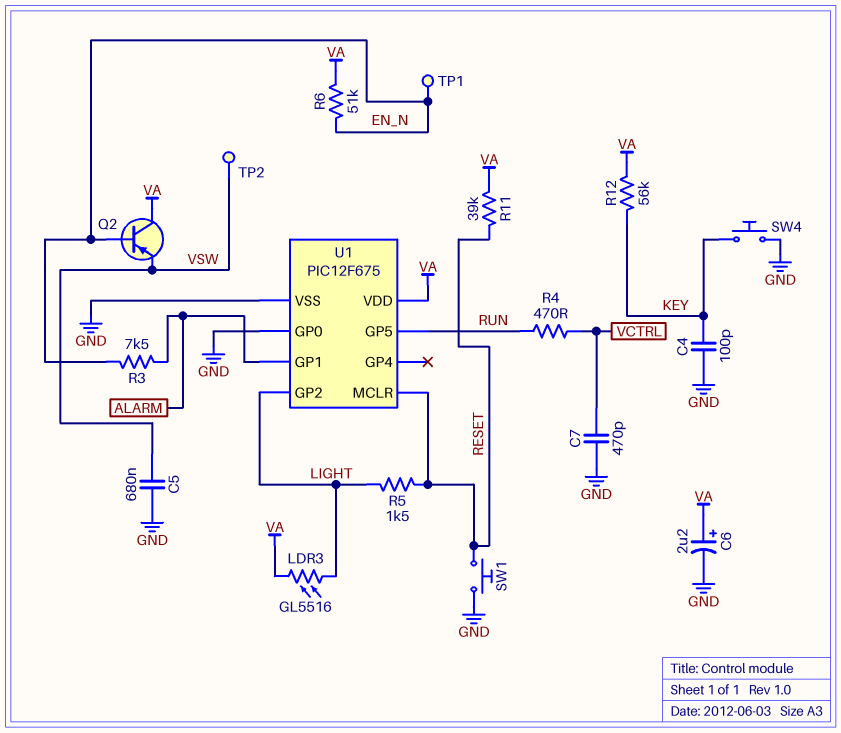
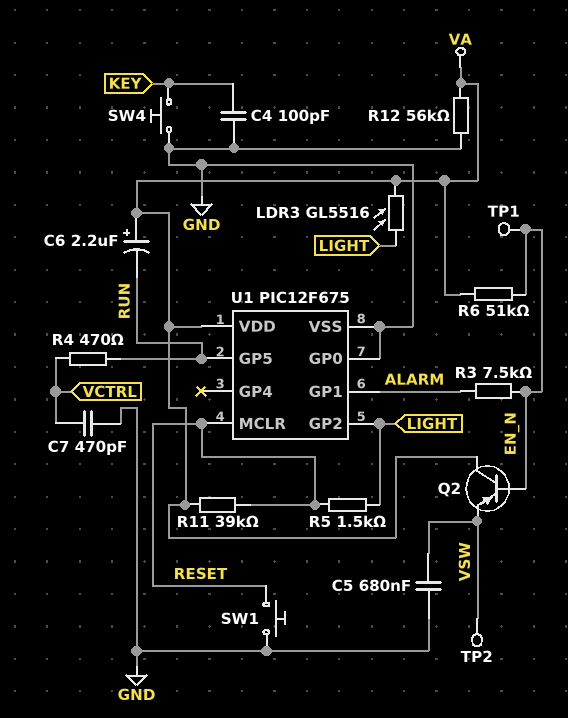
C6: 2.2uF (plus VA, minus GND) -> 2.2uF (plus VA, minus RUN)
R12: 56k (KEY, VA) -> 56k (GND, VA)

